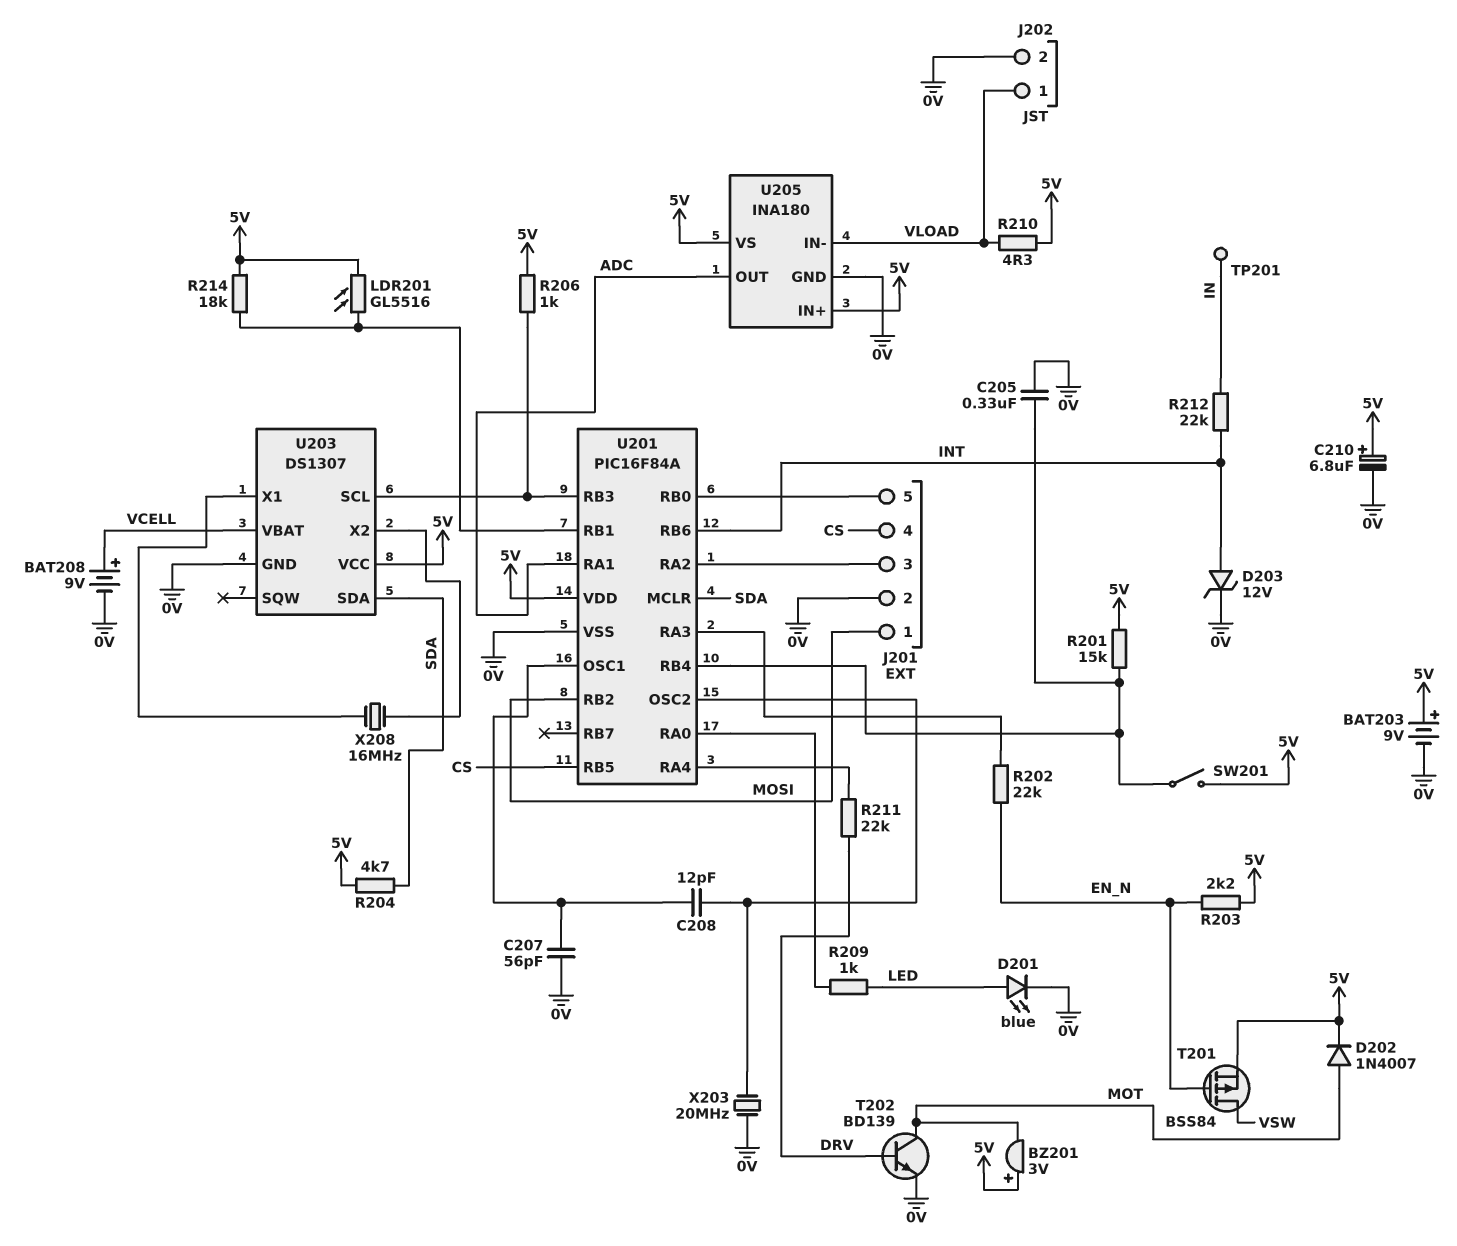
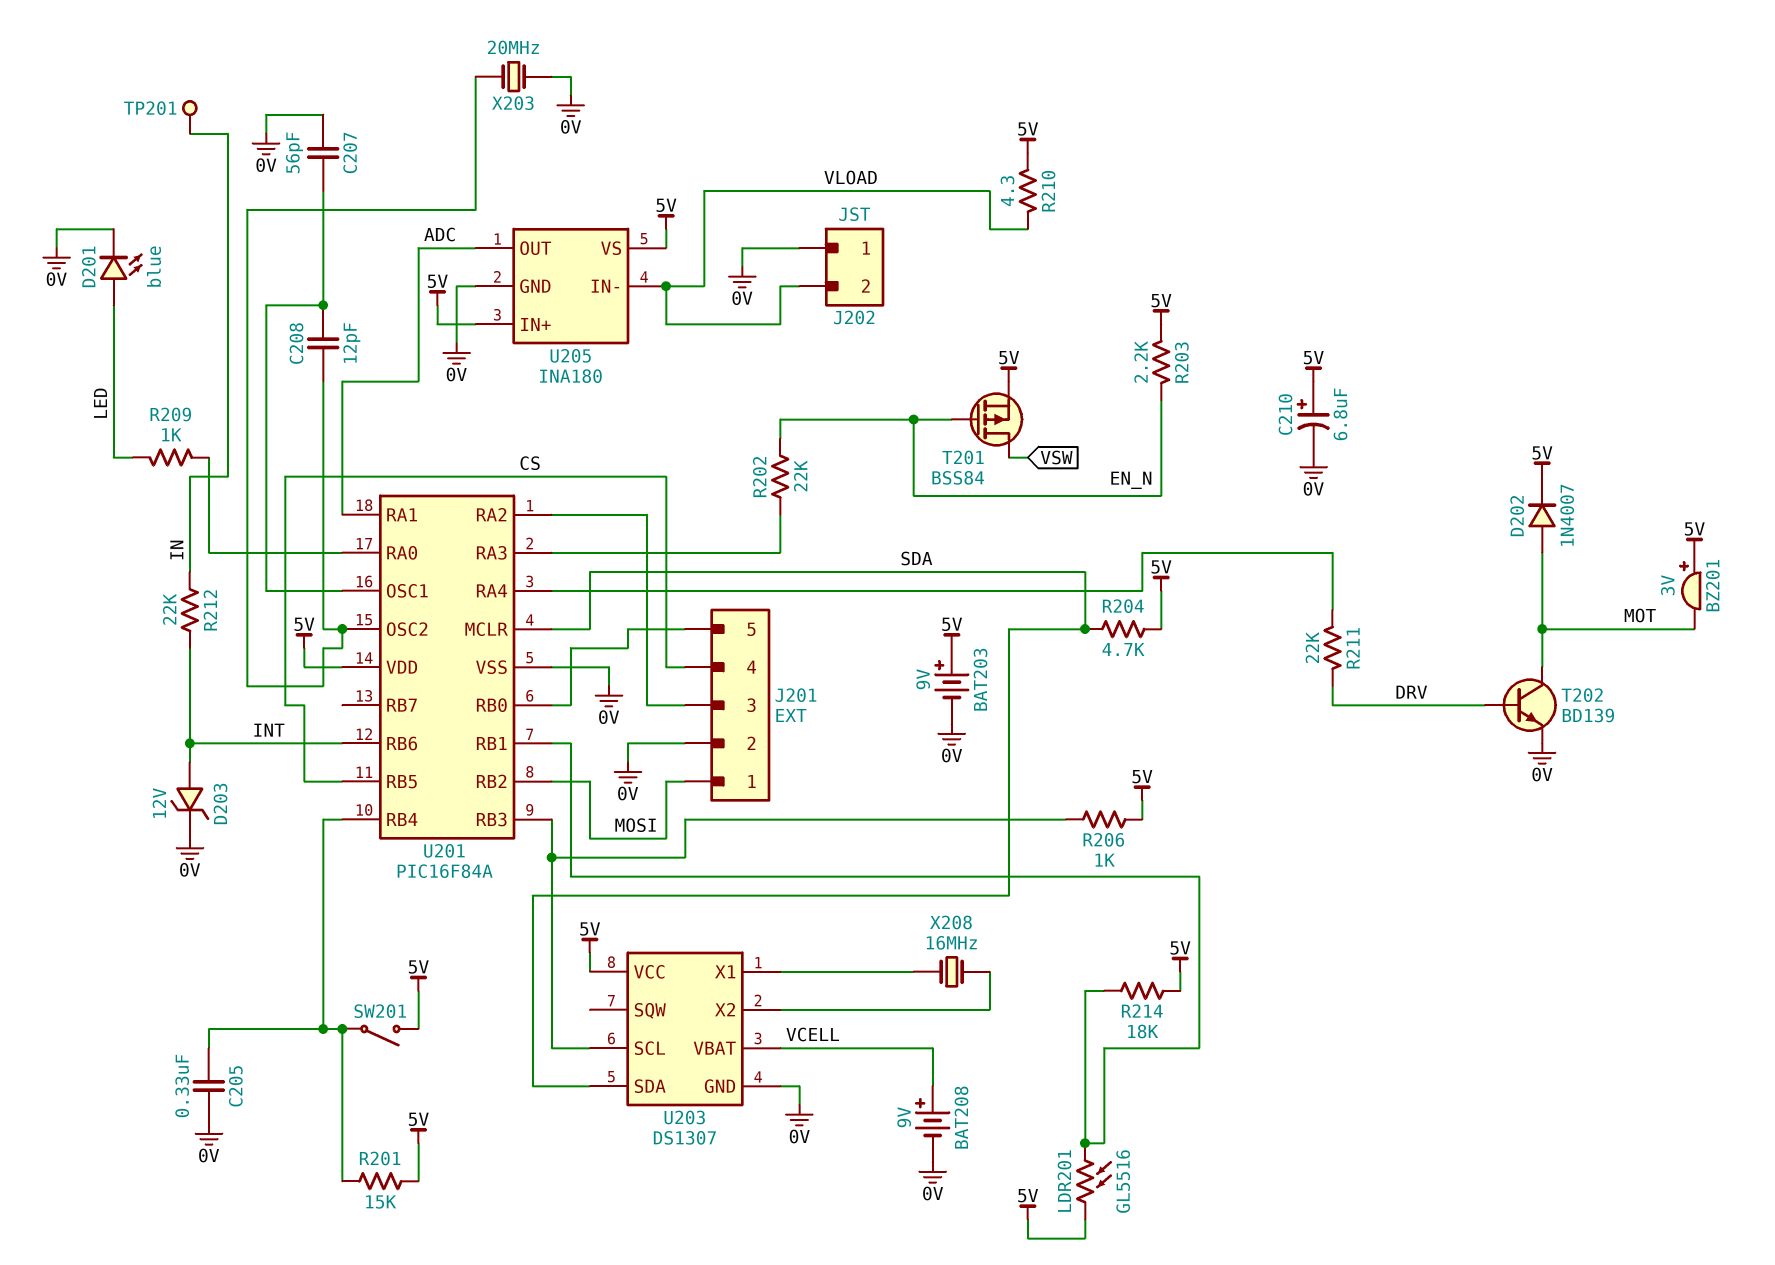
J202 pin 1: VLOAD -> 0V
J202 pin 2: 0V -> VLOAD

